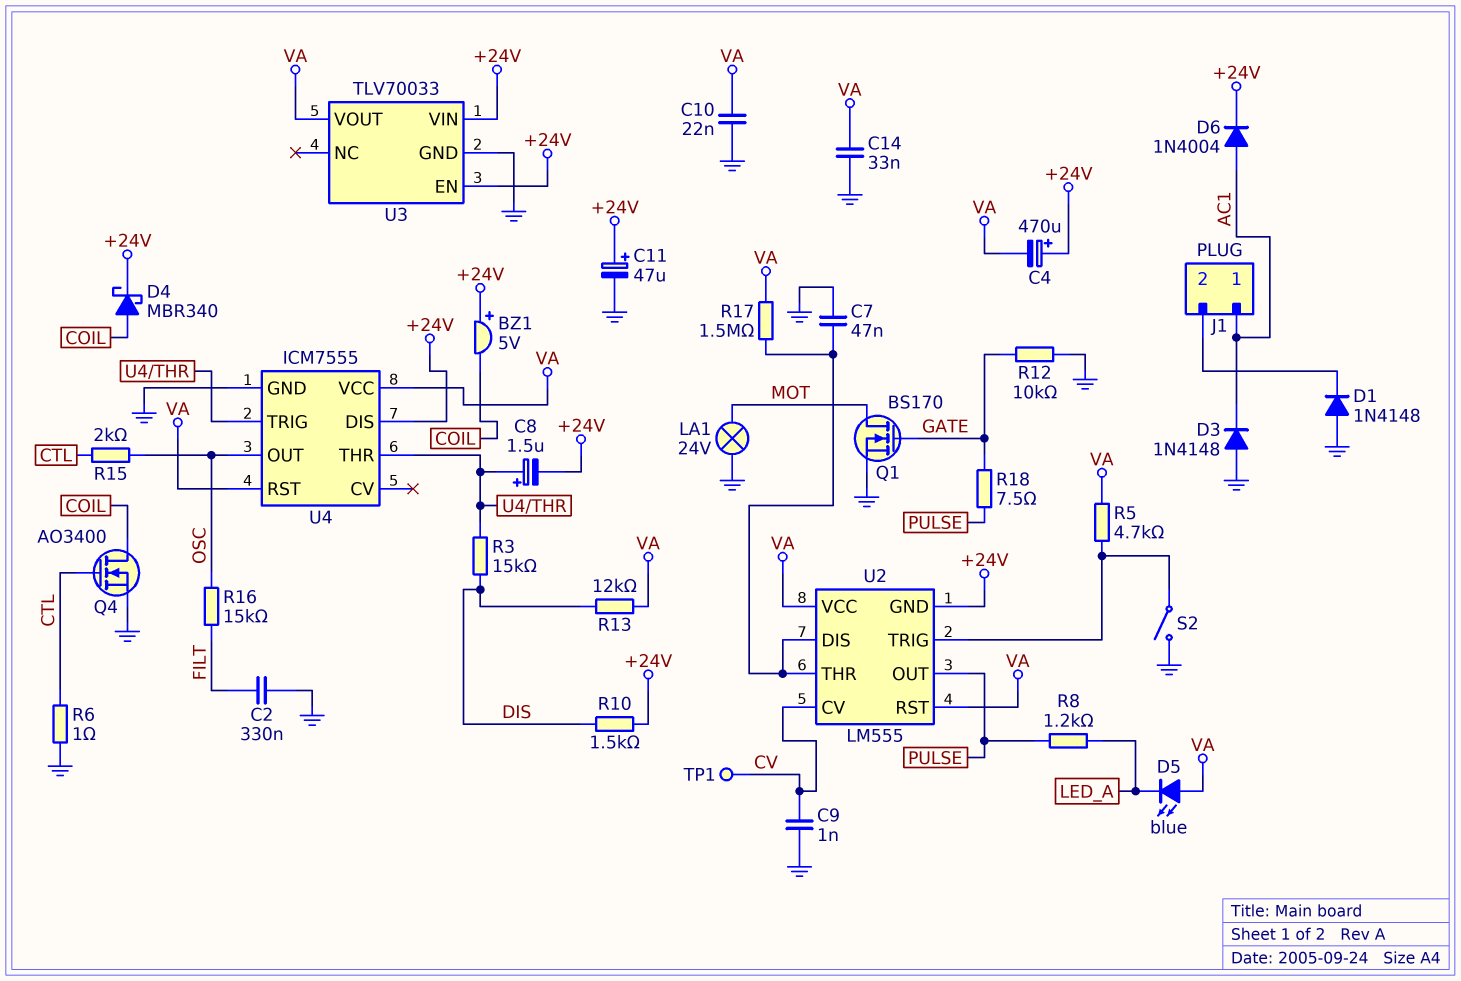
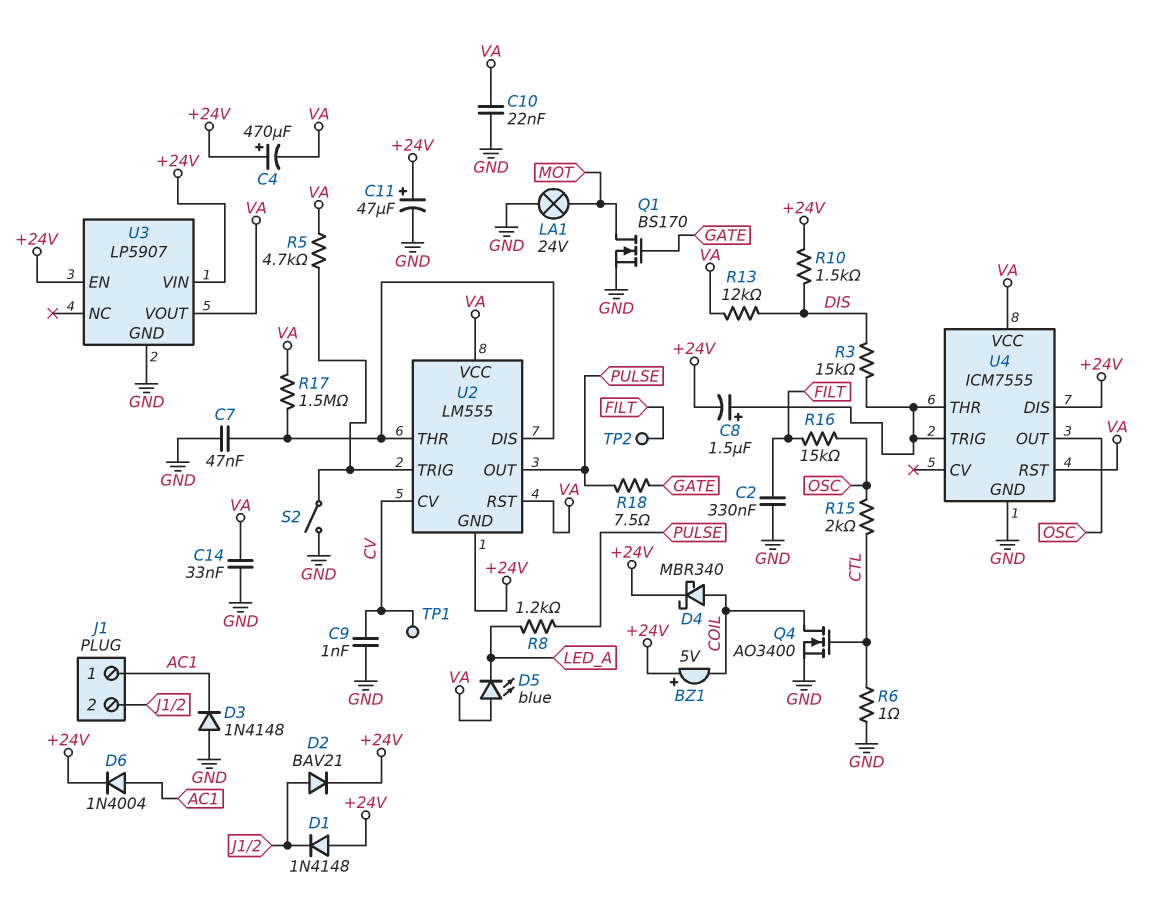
D1: diode 1N4148 (A GND, K J1/2) -> diode 1N4148 (A +24V, K J1/2)
D2: none -> diode BAV21 (A J1/2, K +24V)
R12: 10k (GATE, GND) -> none
TP2: none -> test point (FILT)
U3: TLV70033 -> LP5907

